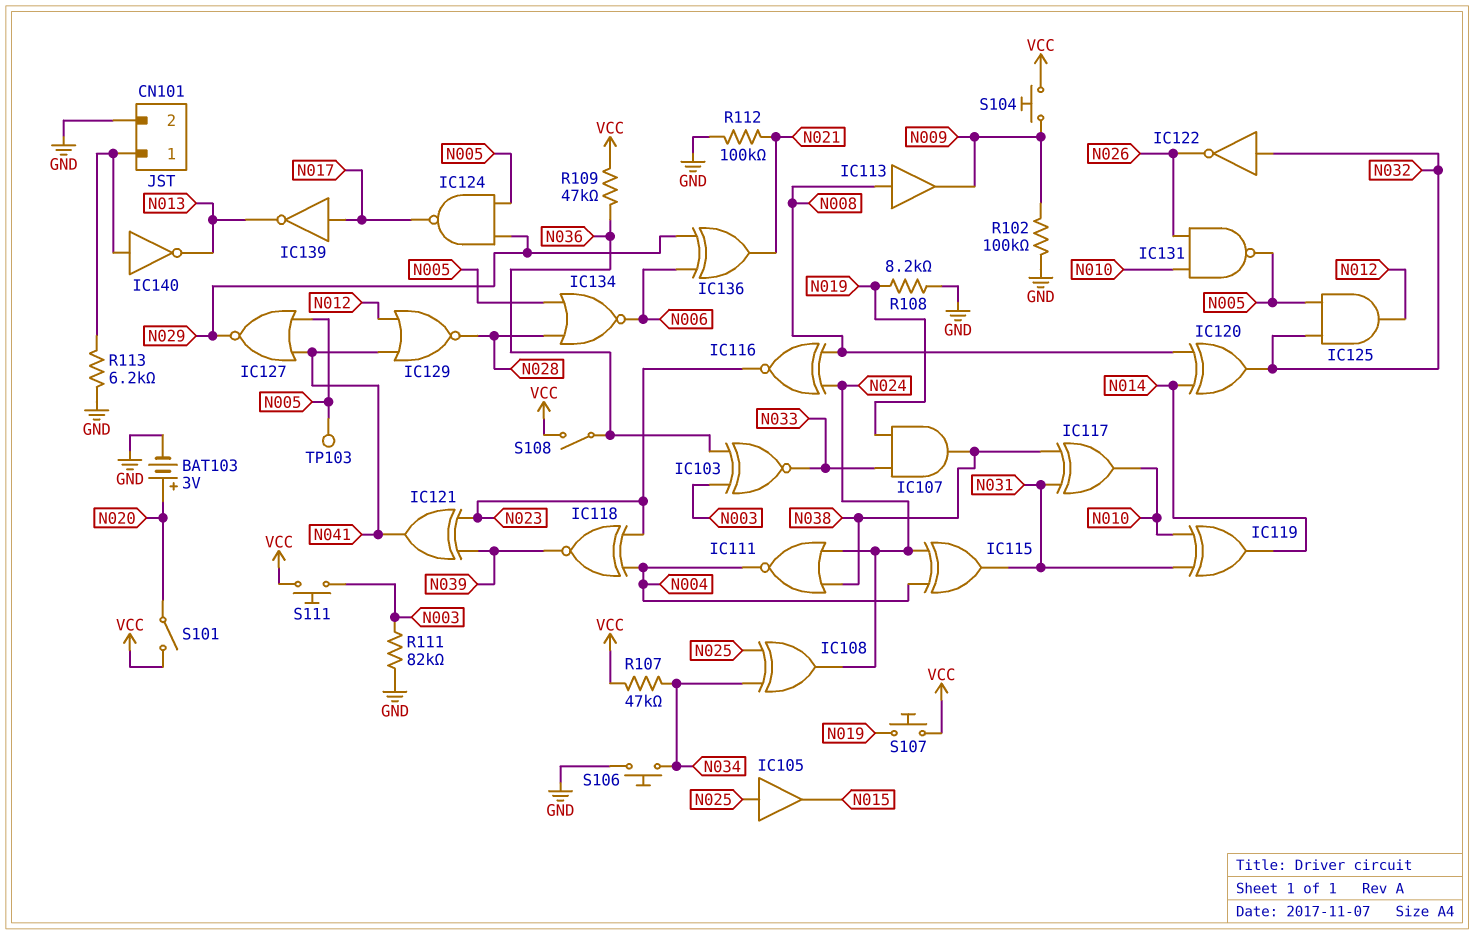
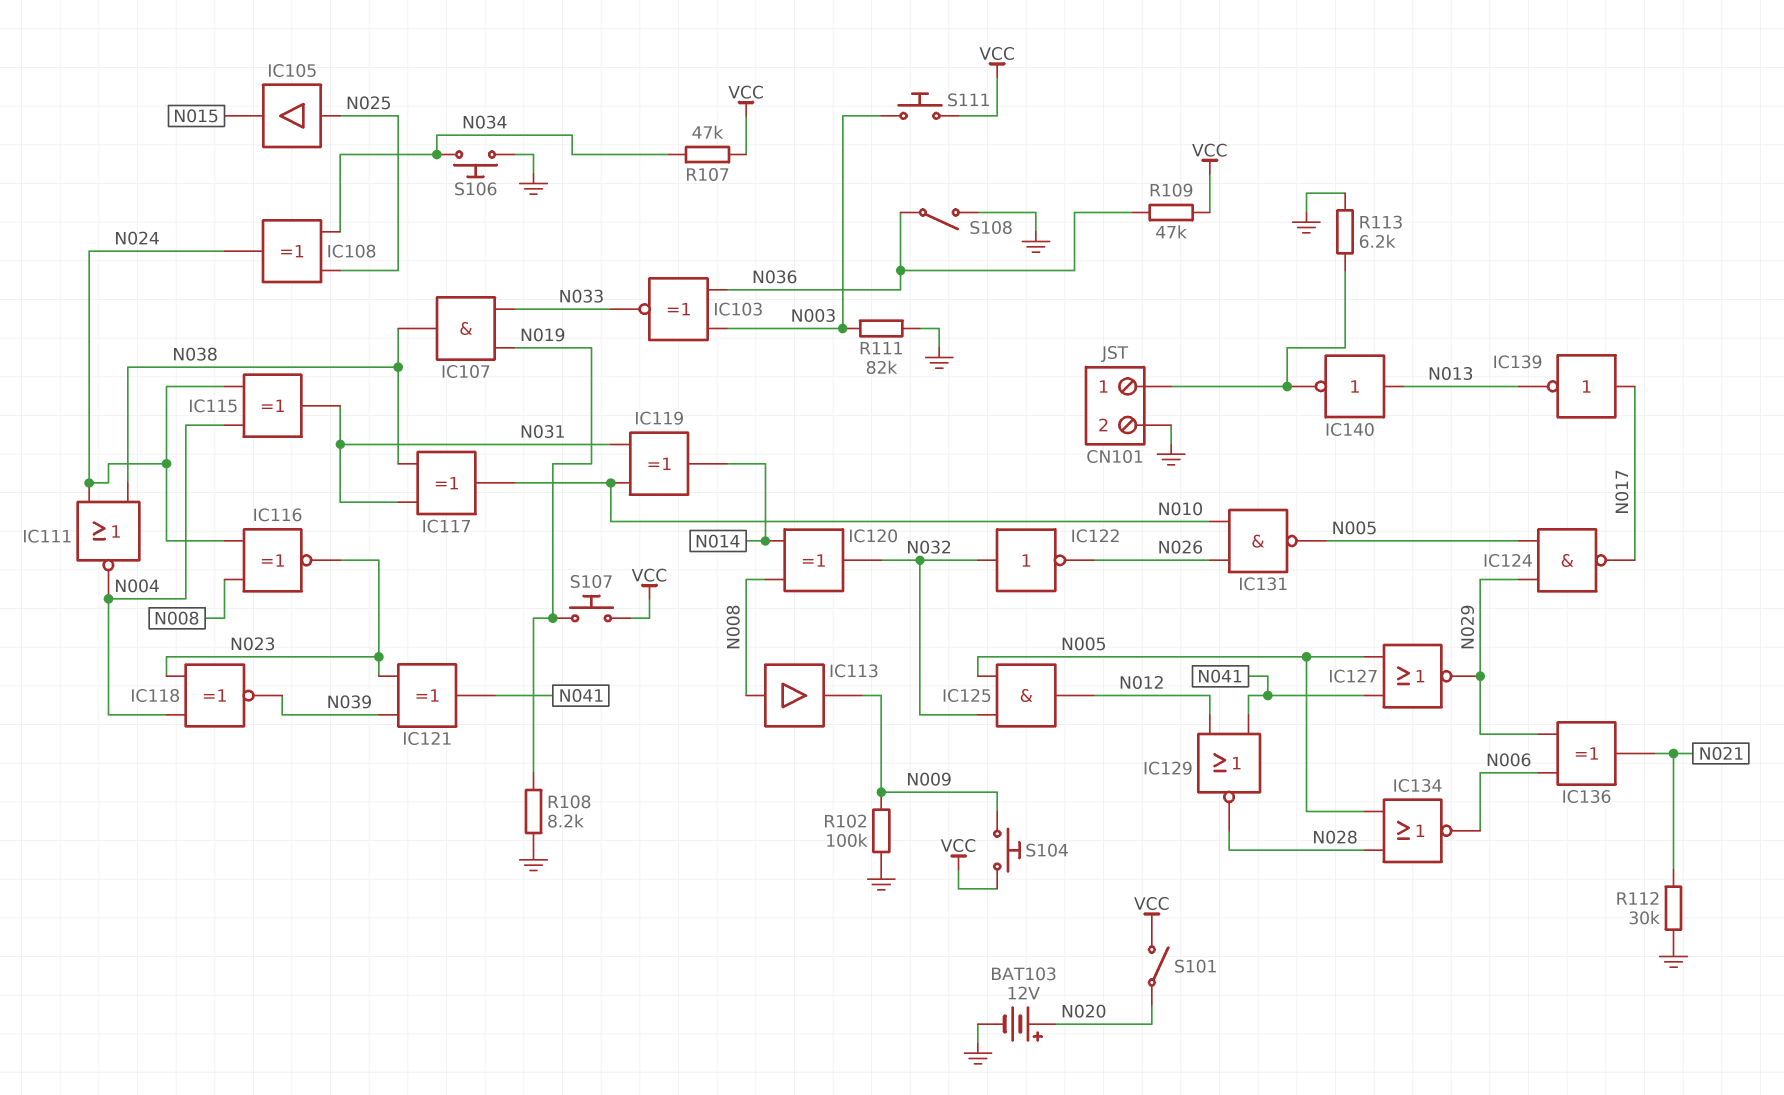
BAT103: 3V (plus N020, minus GND) -> 12V (plus N020, minus GND)
IC140: NOT (in CN101/1, out N013) -> NOT (in N013, out CN101/1)
R112: 100k (GND, N021) -> 30k (GND, N021)
S108: switch (N036, VCC) -> switch (GND, N036)
TP103: test point (N005) -> none

